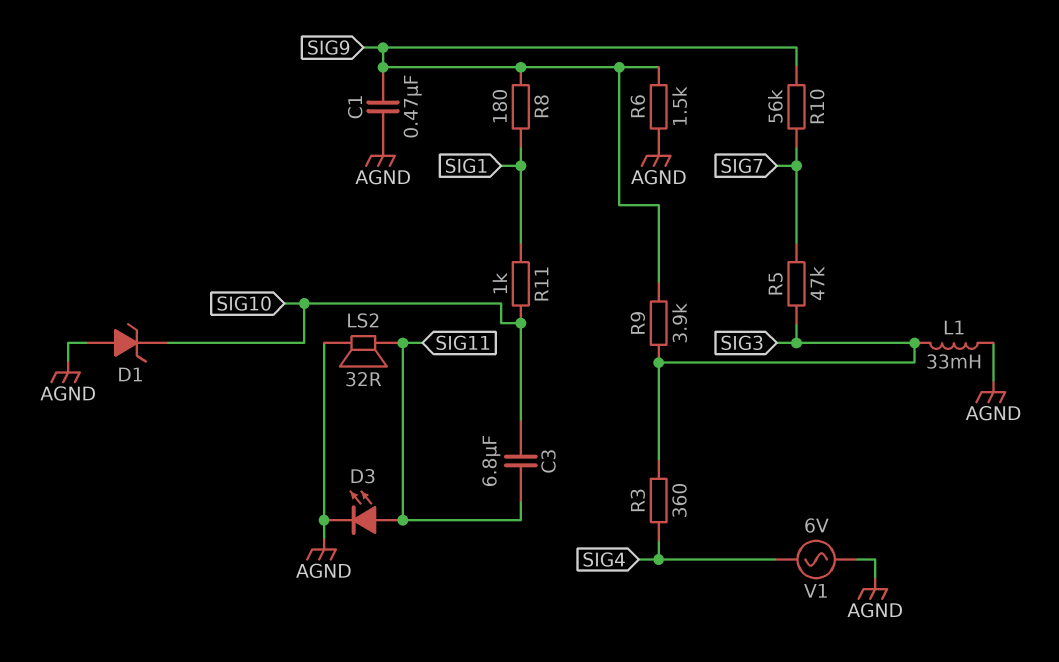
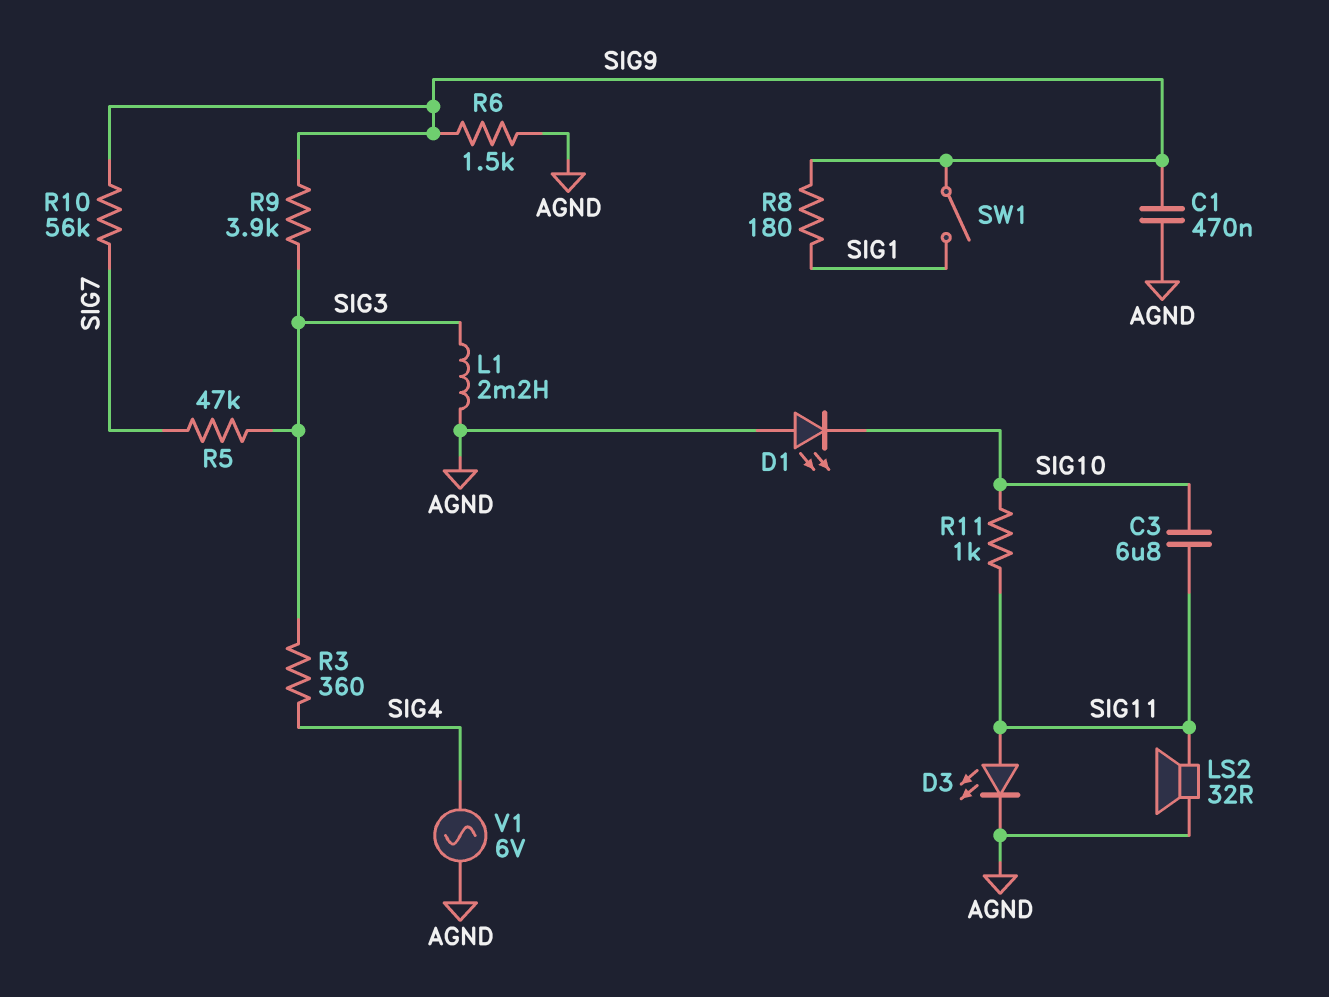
D1: zener (A AGND, K SIG10) -> LED (A AGND, K SIG10)
L1: 33mH (AGND, SIG3) -> 2.2mH (AGND, SIG3)
R11: 1k (SIG1, SIG10) -> 1k (SIG10, SIG11)
SW1: none -> switch (SIG1, SIG9)

